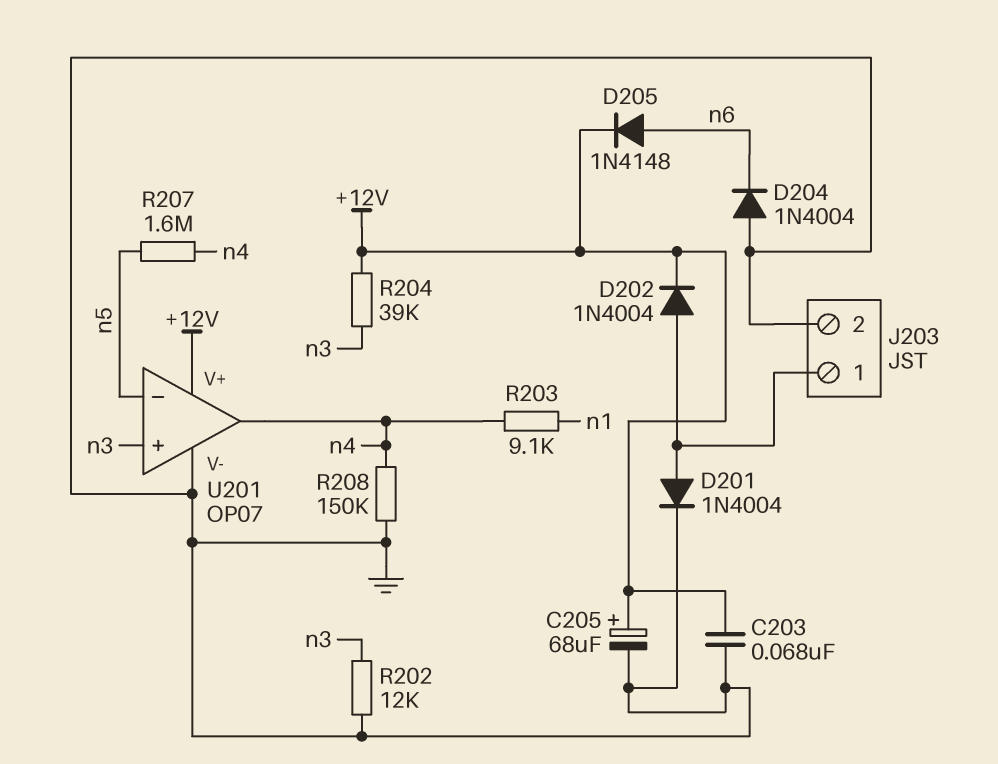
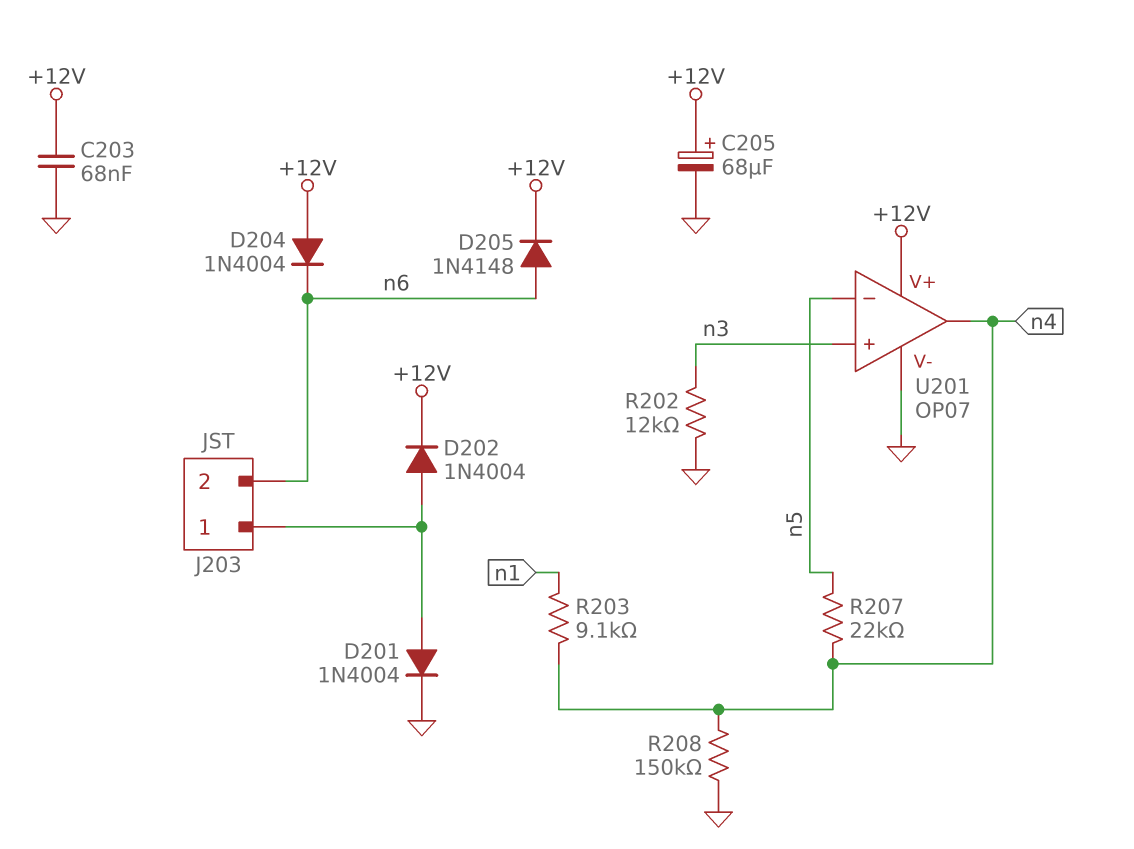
D204: diode 1N4004 (A GND, K n6) -> diode 1N4004 (A +12V, K n6)
J203 pin 2: GND -> n6
R204: 39k (+12V, n3) -> none
R207: 1.6M (n4, n5) -> 22k (n4, n5)

